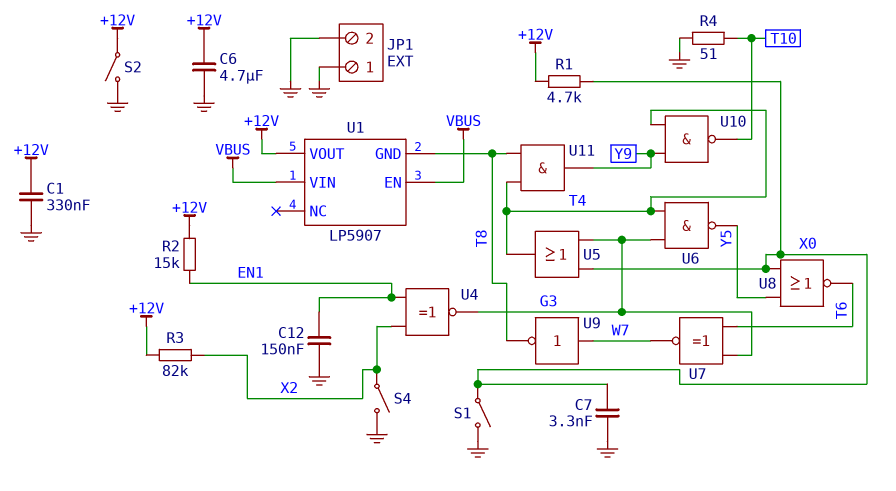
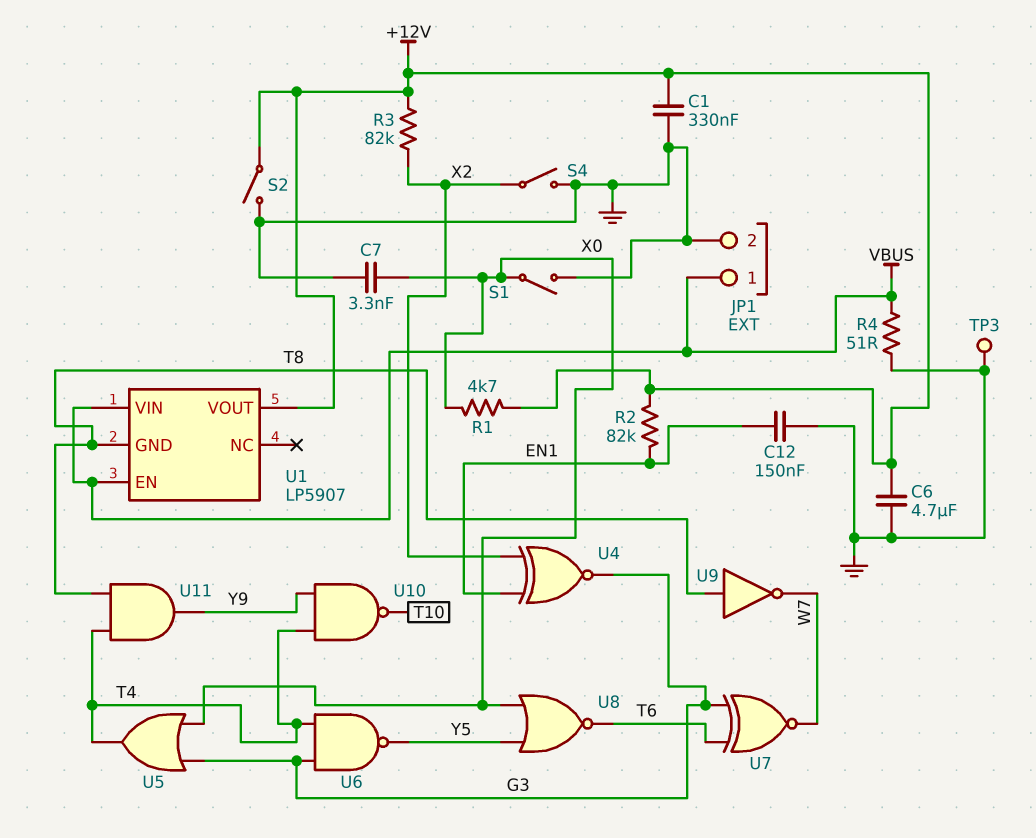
JP1 pin 1: GND -> VBUS
R2: 15k (+12V, EN1) -> 82k (+12V, EN1)
R4: 51 (GND, T10) -> 51 (GND, VBUS)
TP3: none -> test point (GND)
U9: NOT (in W7, out T8) -> NOT (in T8, out W7)

